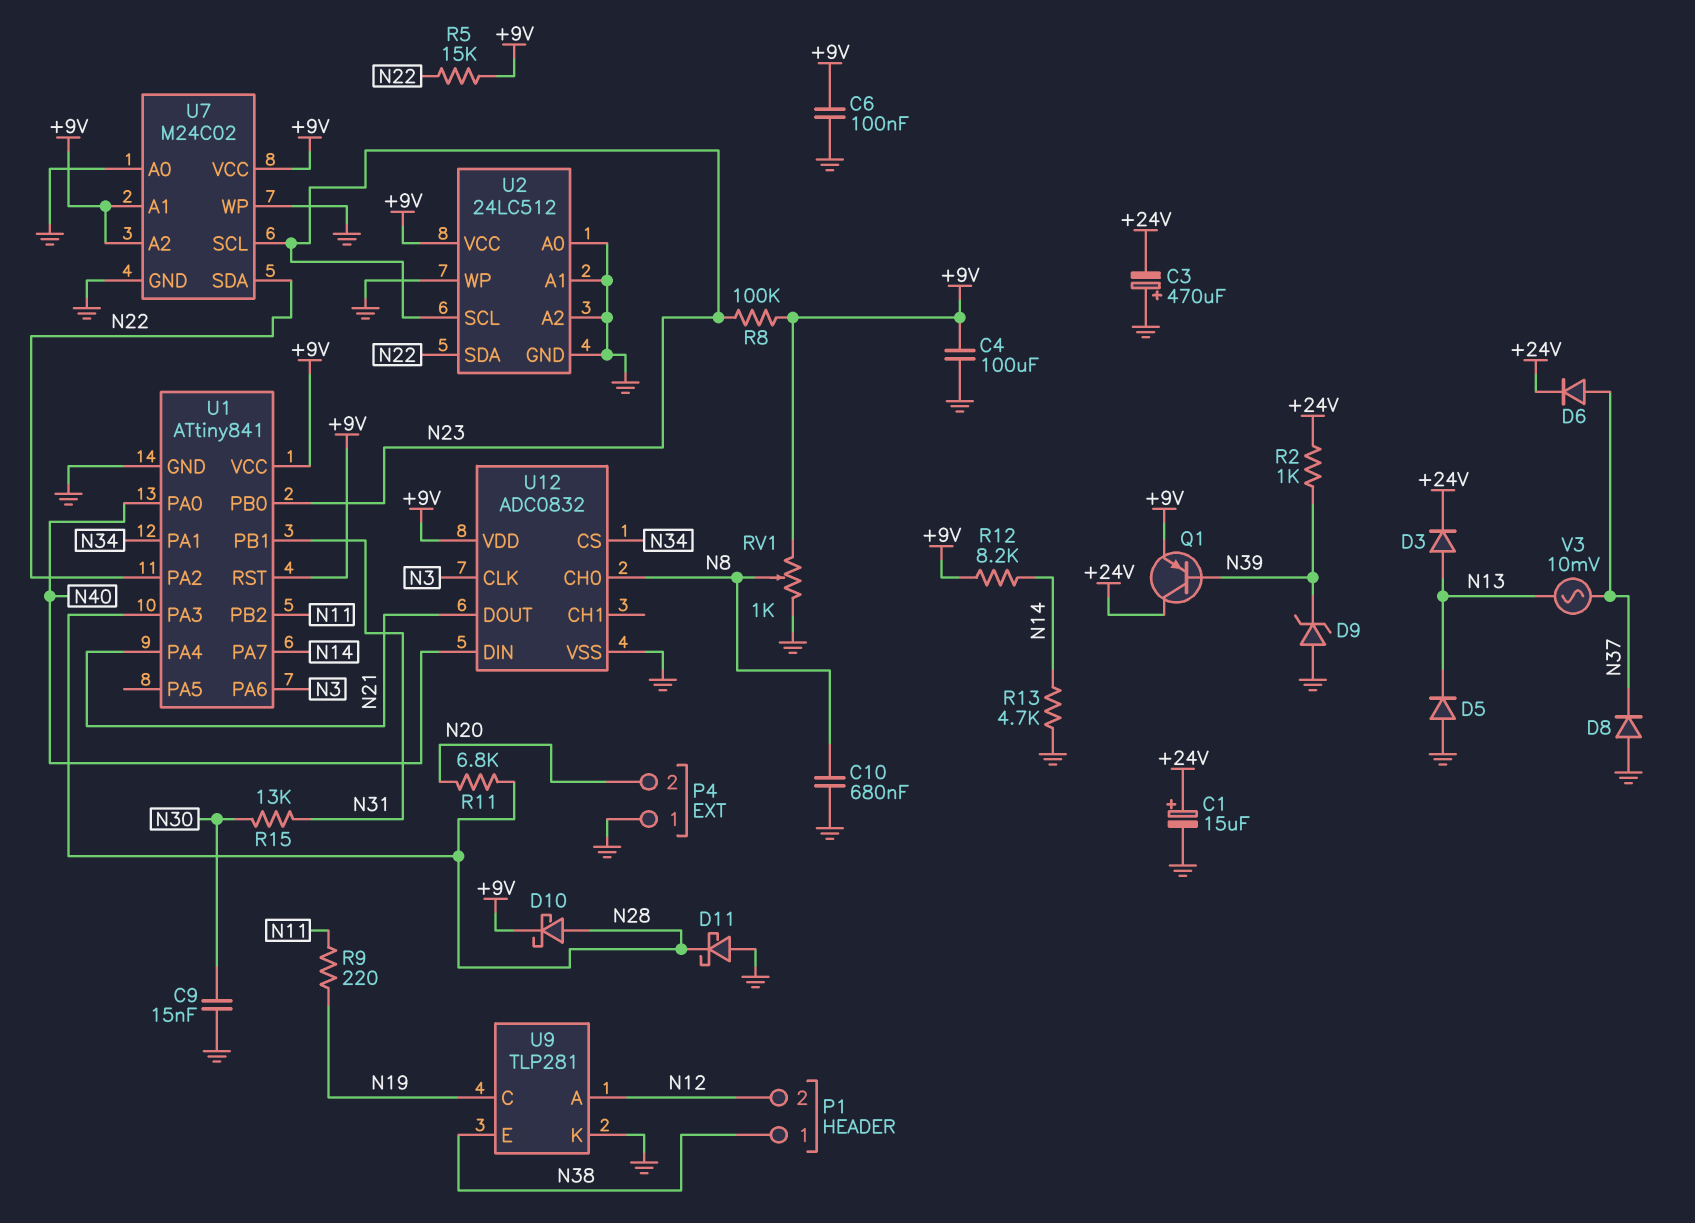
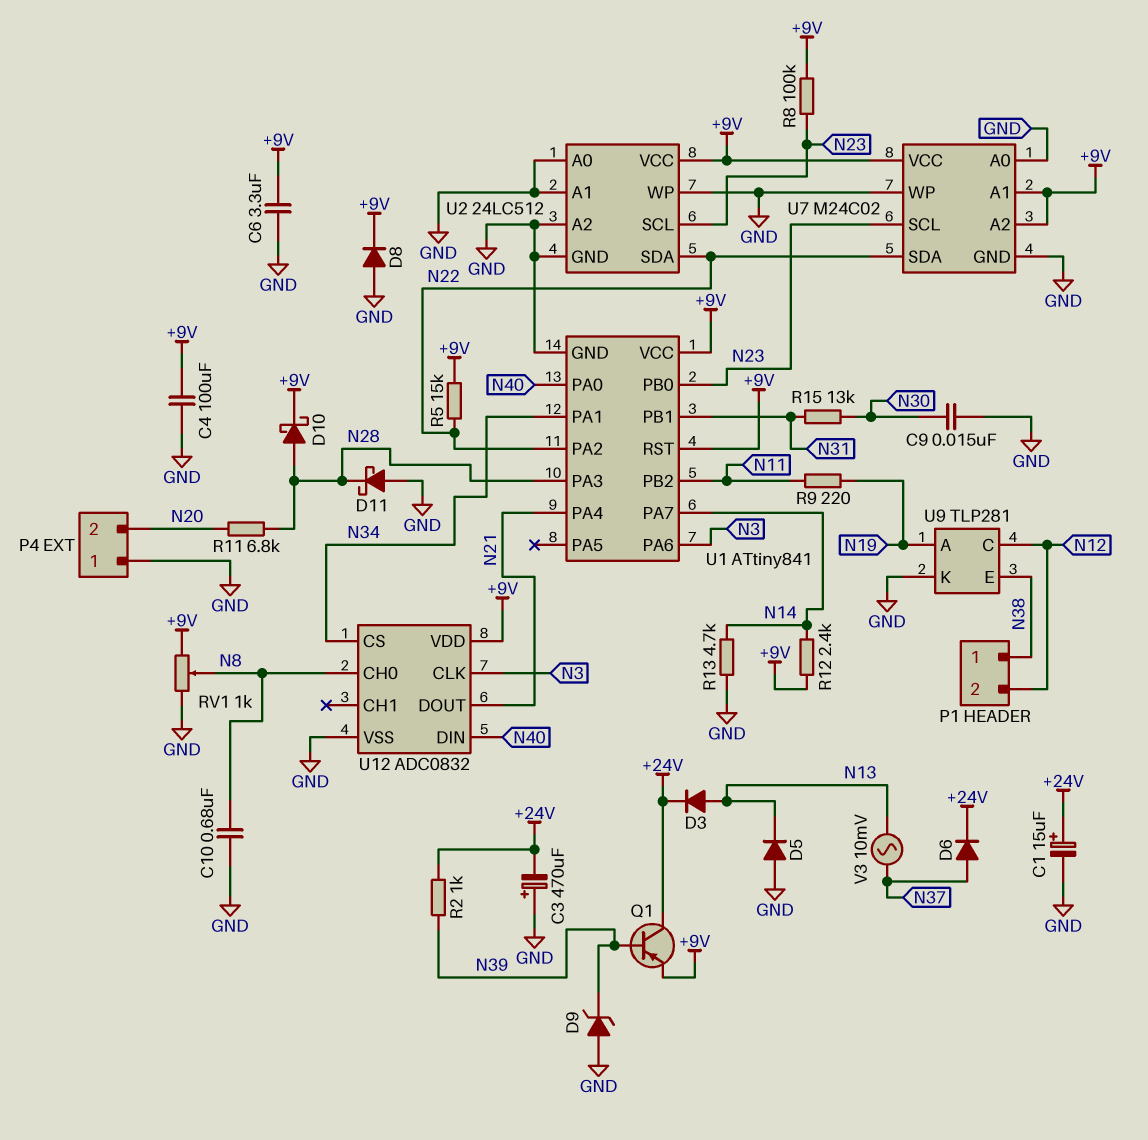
C6: 100nF (+9V, GND) -> 3.3uF (+9V, GND)
D8: diode (A GND, K N37) -> diode (A GND, K +9V)
R12: 8.2k (+9V, N14) -> 2.4k (+9V, N14)
U9 pin A: N12 -> N19
U9 pin C: N19 -> N12

